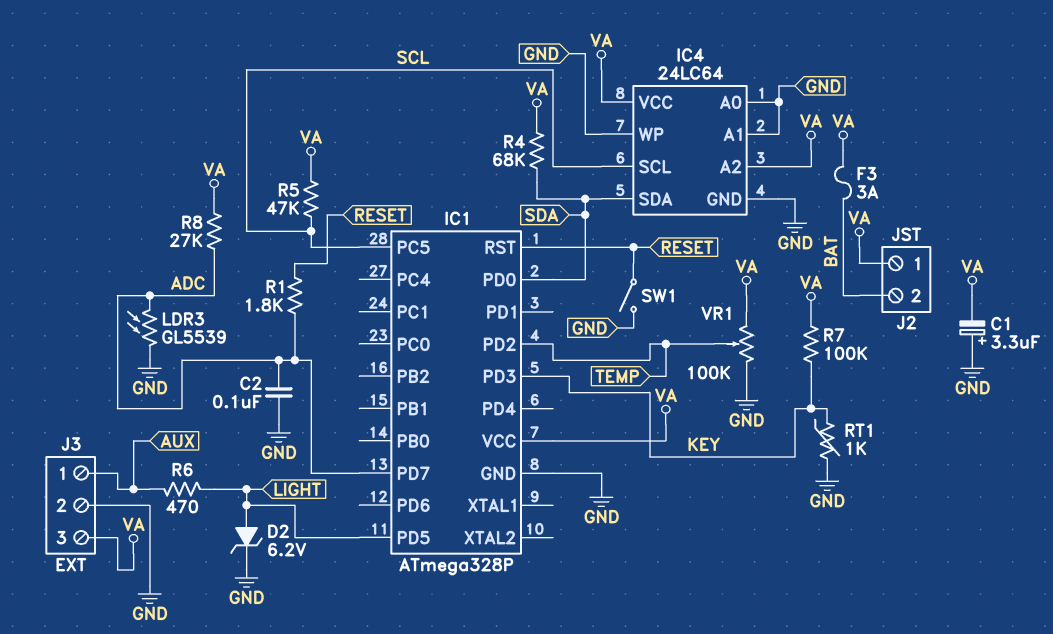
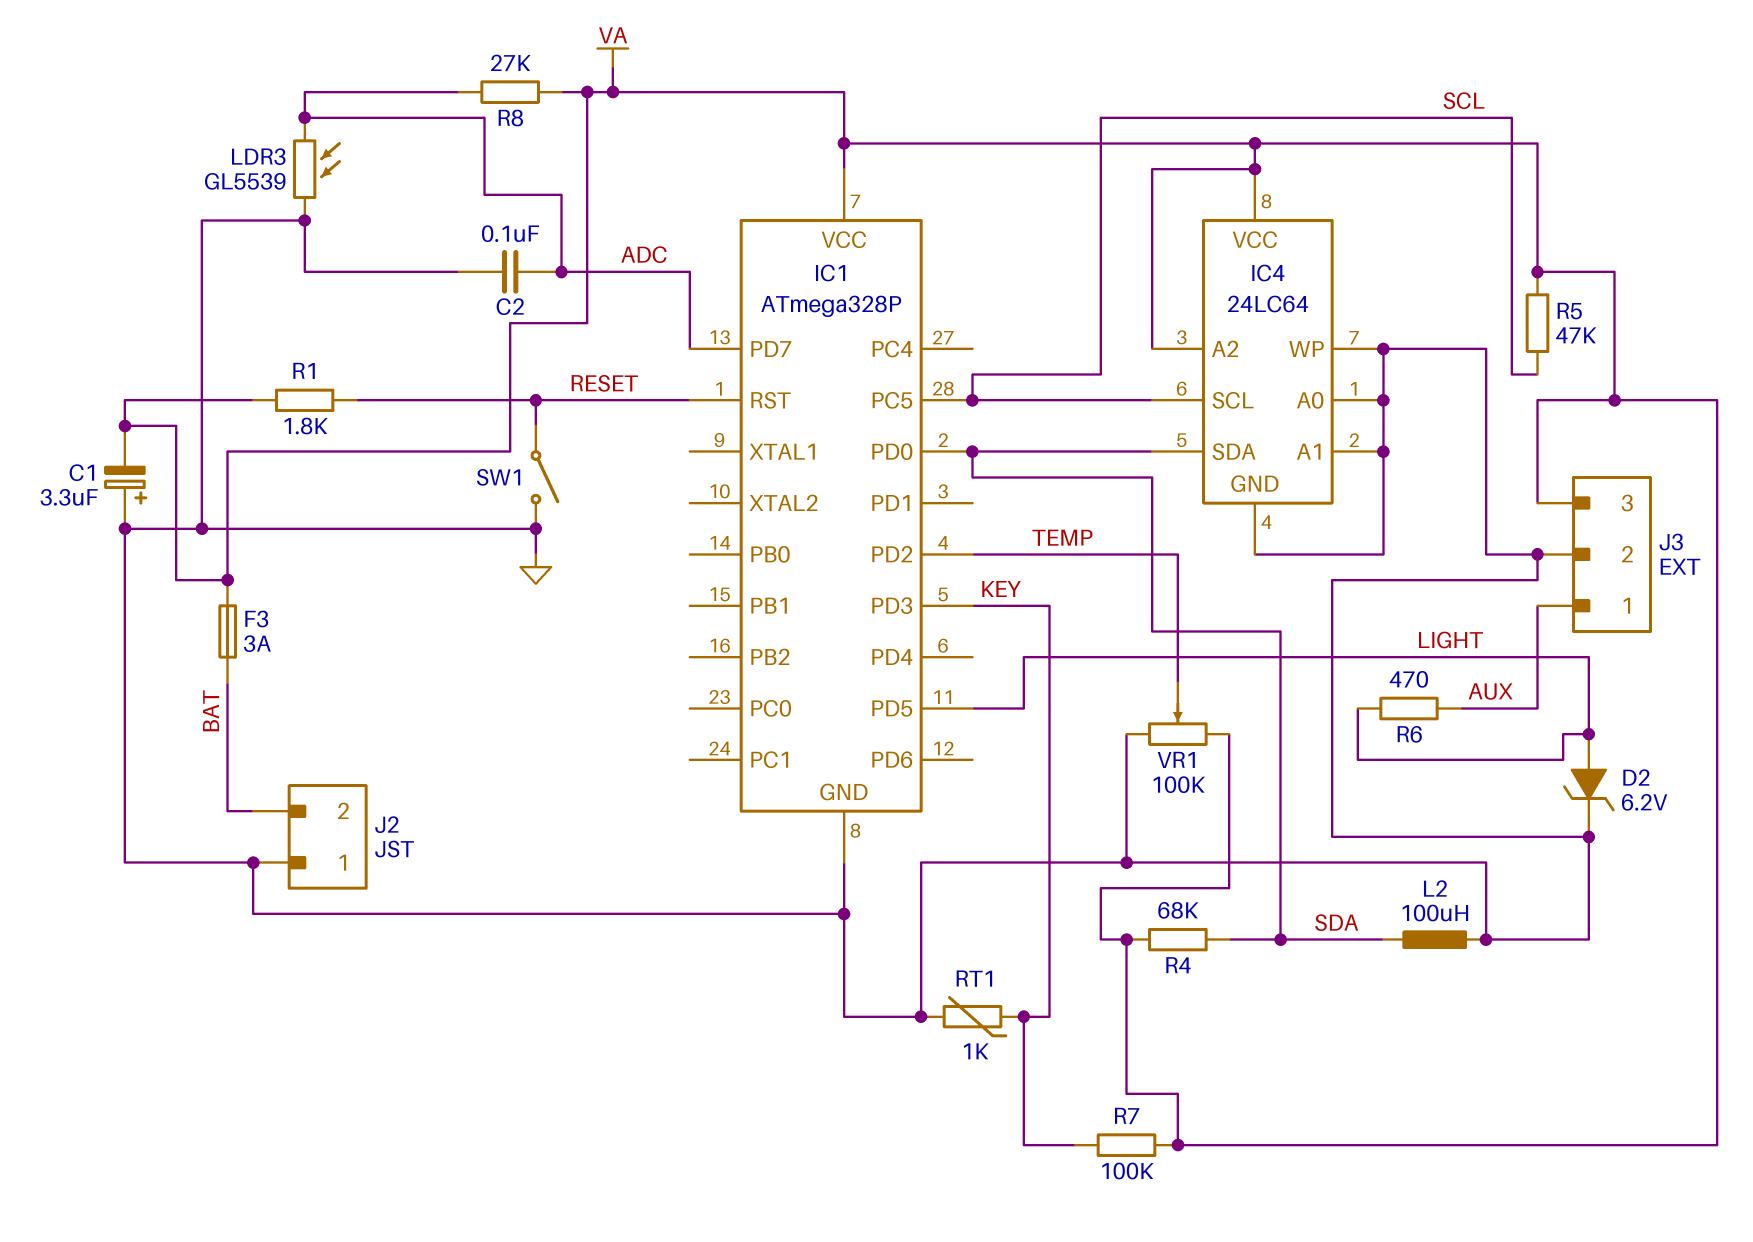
J2 pin 1: VA -> GND
L2: none -> 100uH (GND, SDA)
R1: 1.8k (ADC, RESET) -> 1.8k (RESET, VA)

